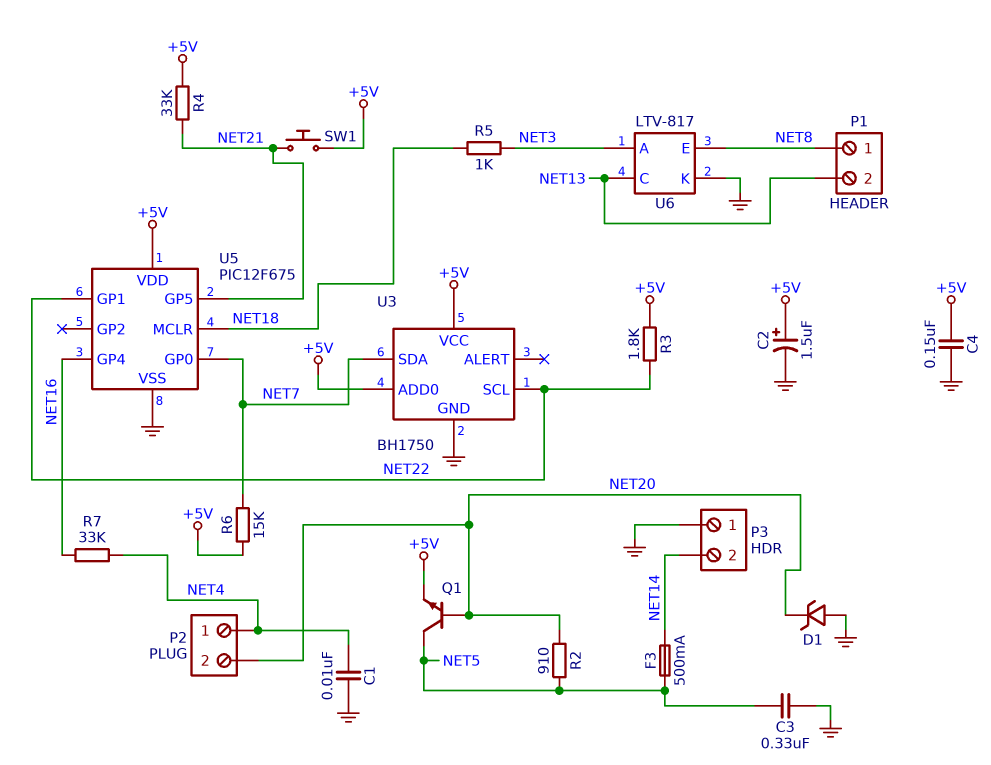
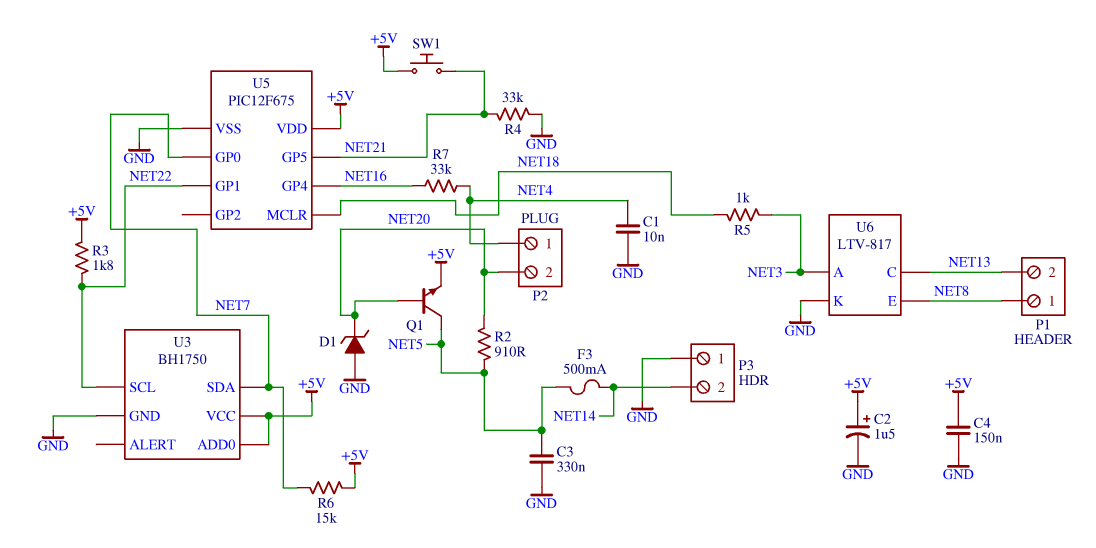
R4: 33k (+5V, NET21) -> 33k (GND, NET21)

